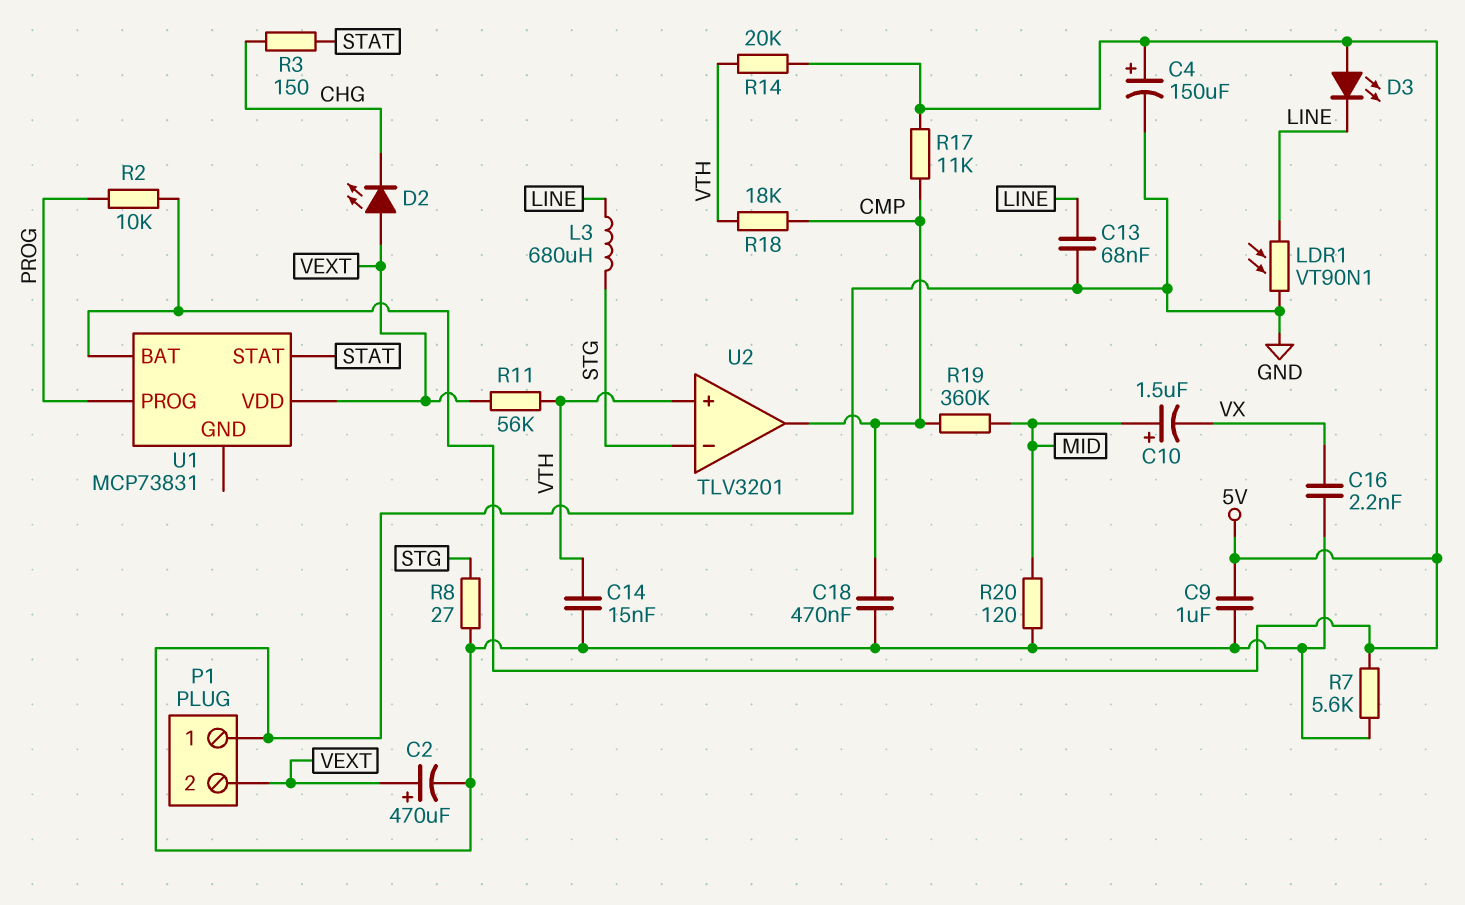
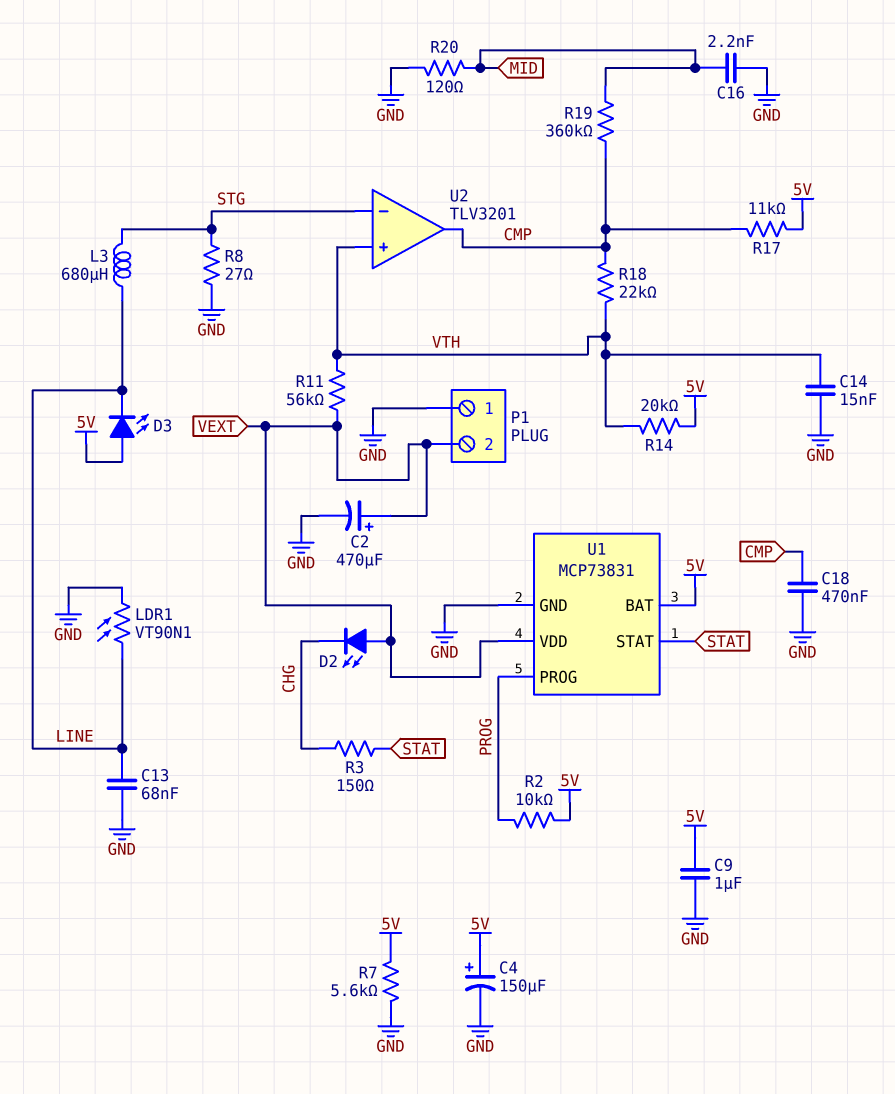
C10: 1.5uF (plus MID, minus VX) -> none
C16: 2.2nF (GND, VX) -> 2.2nF (GND, MID)
R18: 18k (CMP, VTH) -> 22k (CMP, VTH)
U1 pin GND: none -> GND

